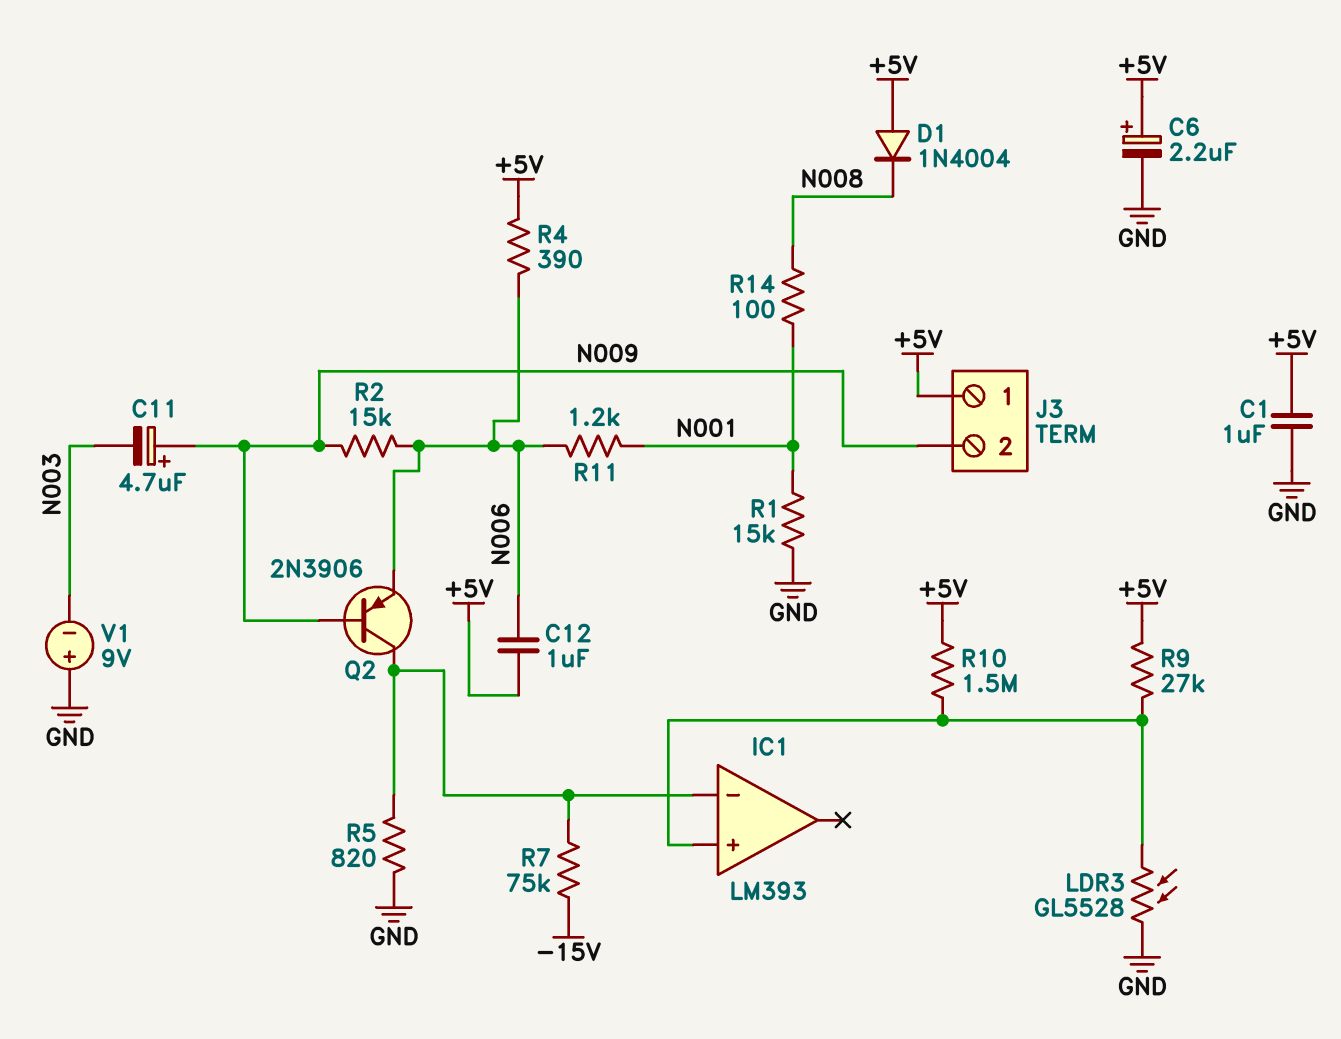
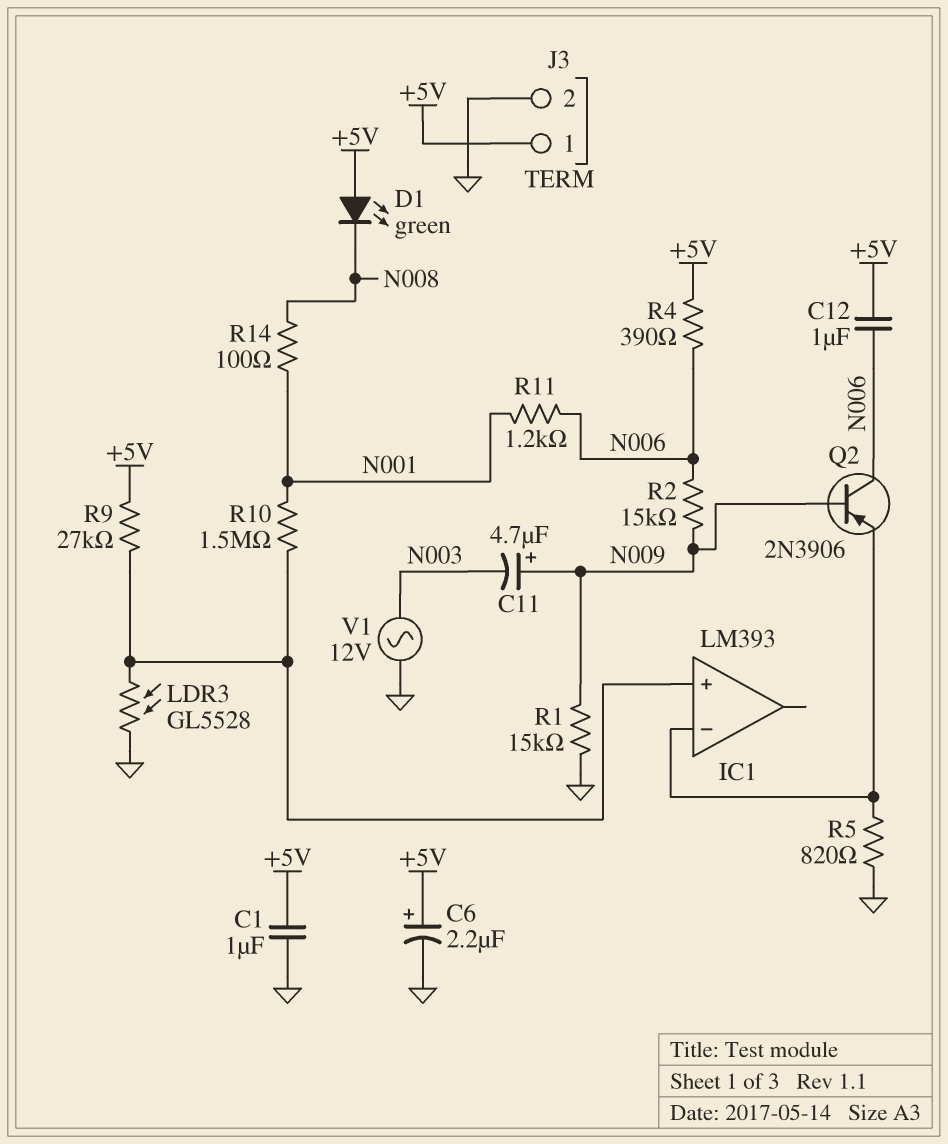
D1: diode 1N4004 (A +5V, K N008) -> LED green (A +5V, K N008)
J3 pin 2: N009 -> GND
Q2: PNP 2N3906 (B N009, C IC1/in-, E N006) -> PNP 2N3906 (B N009, C N006, E IC1/in-)
R1: 15k (GND, N001) -> 15k (GND, N009)
R7: 75k (-15V, IC1/in-) -> none
R10: 1.5M (+5V, IC1/in+) -> 1.5M (IC1/in+, N001)
V1: 9V (plus GND, minus N003) -> AC 12V (GND, N003)

